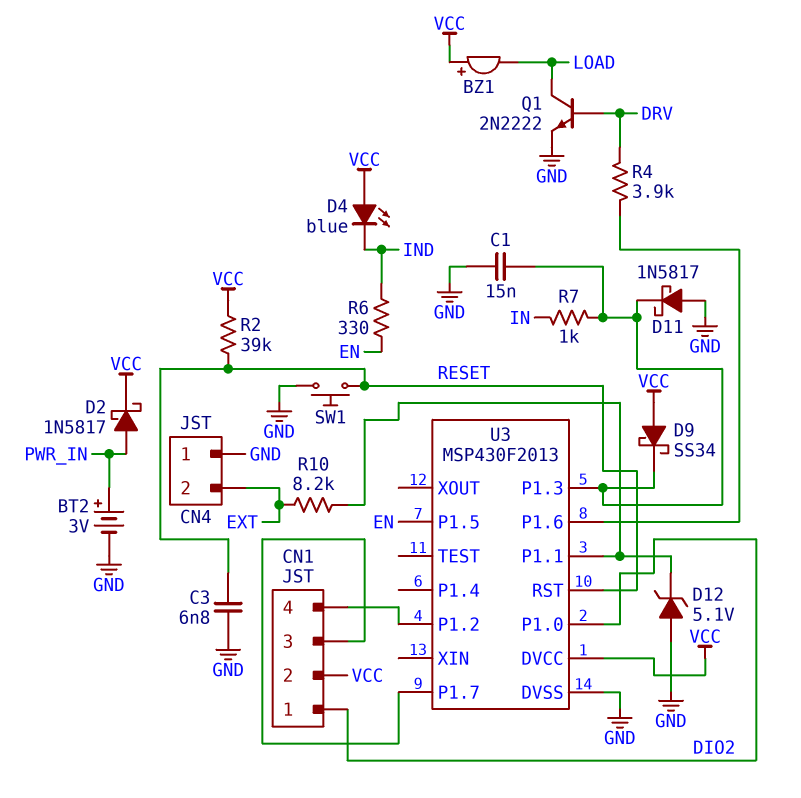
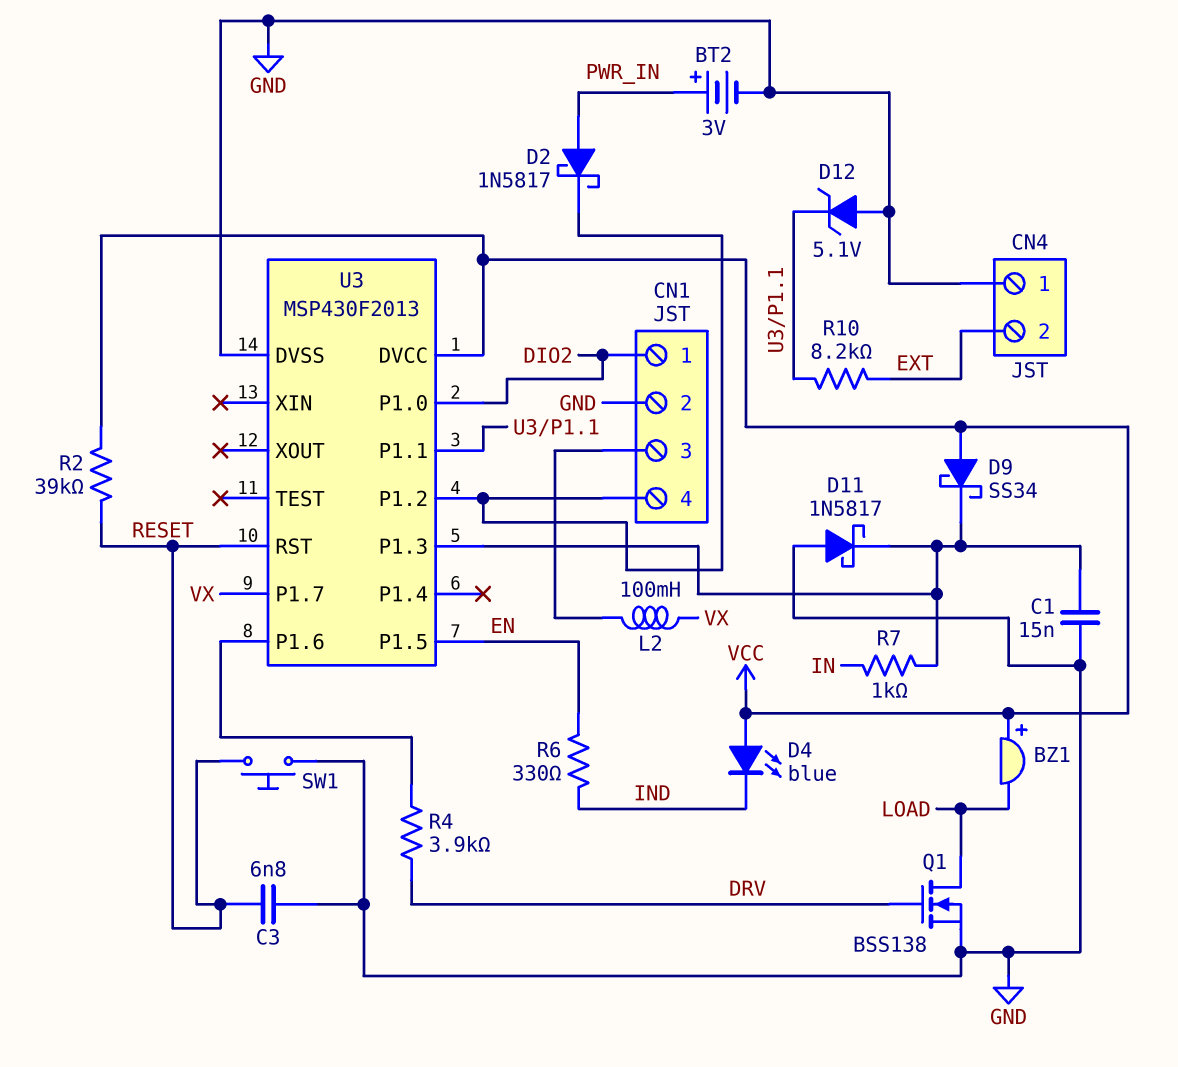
CN1 pin 2: VCC -> GND
D2: schottky 1N5817 (A PWR_IN, K VCC) -> schottky 1N5817 (A PWR_IN, K CN1/4)
L2: none -> 100mH (CN1/3, VX)
Q1: NPN 2N2222 (B DRV, C LOAD, E GND) -> NMOS BSS138 (G DRV, D LOAD, S GND)
U3 pin P1.7: CN1/3 -> VX

